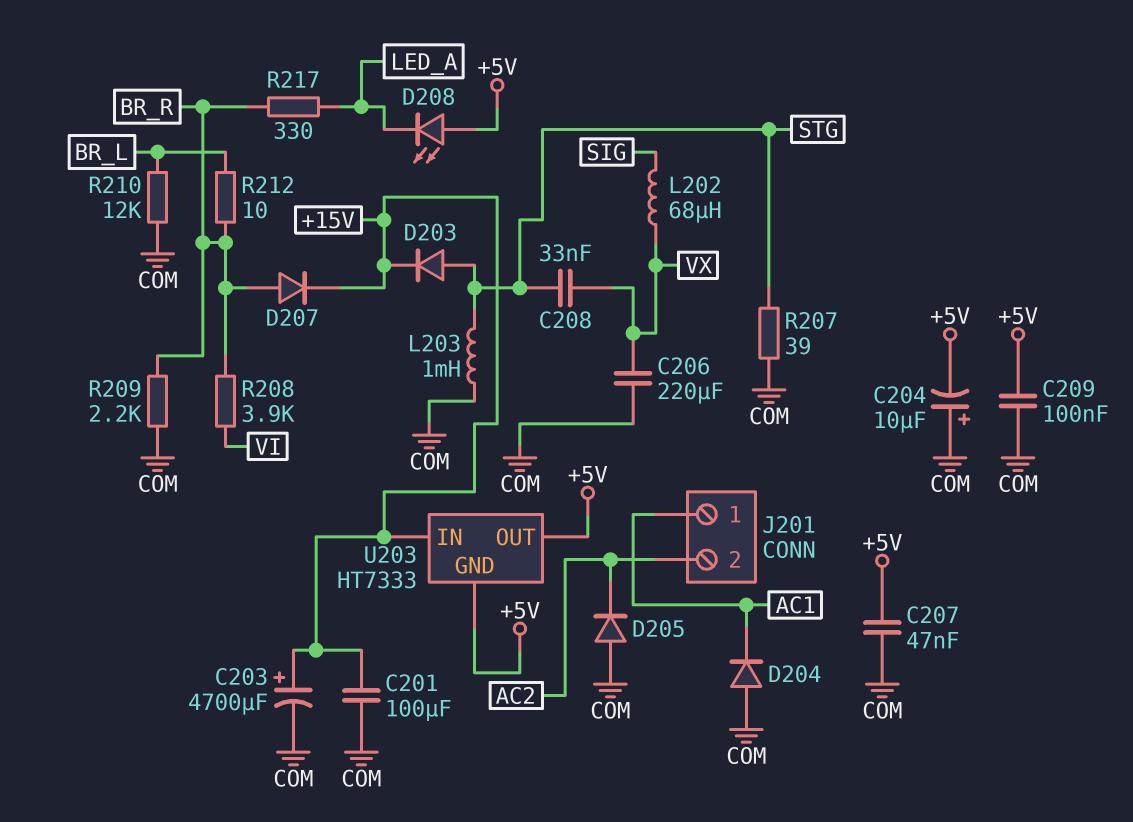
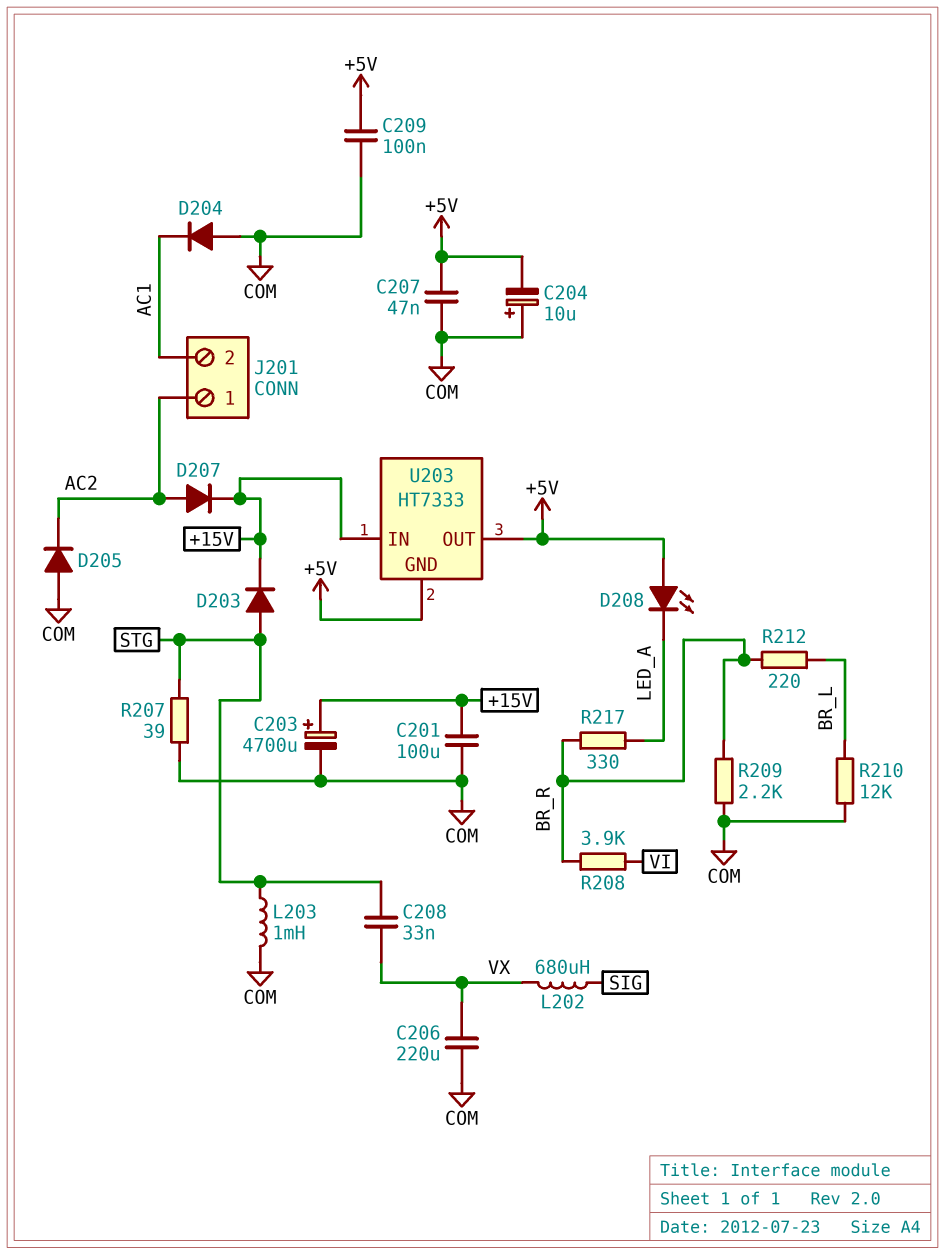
D207: diode (A BR_R, K +15V) -> diode (A AC2, K +15V)
J201 pin 1: AC1 -> AC2
J201 pin 2: AC2 -> AC1
L202: 68uH (SIG, VX) -> 680uH (SIG, VX)
R212: 10 (BR_L, BR_R) -> 220 (BR_L, BR_R)

